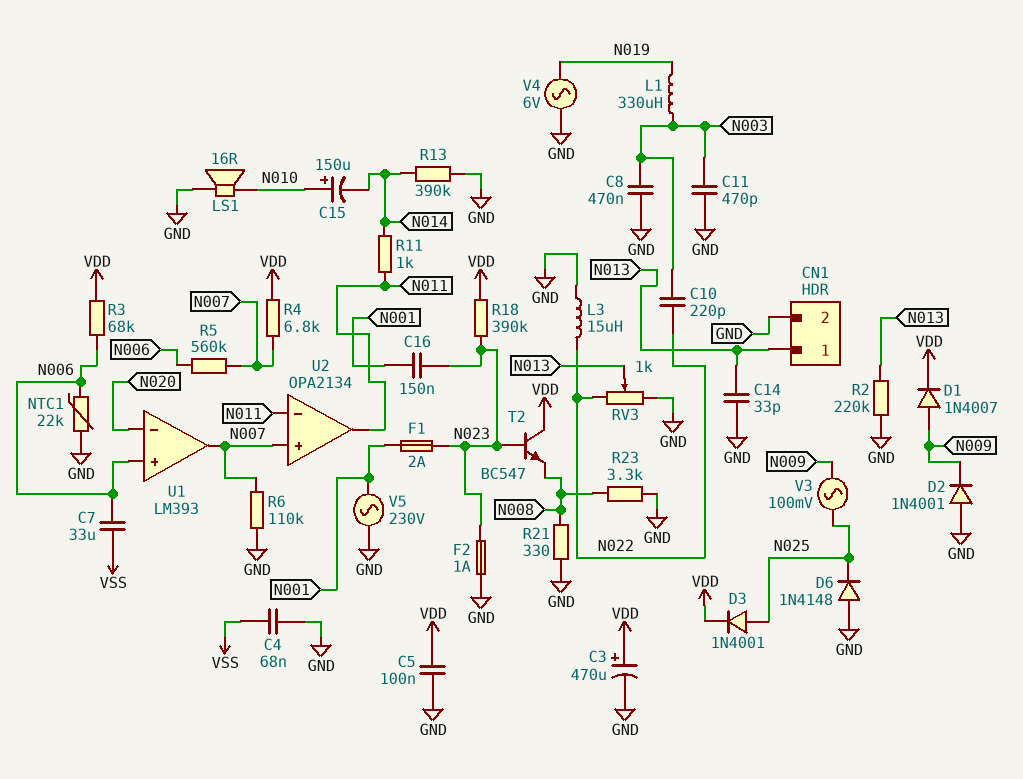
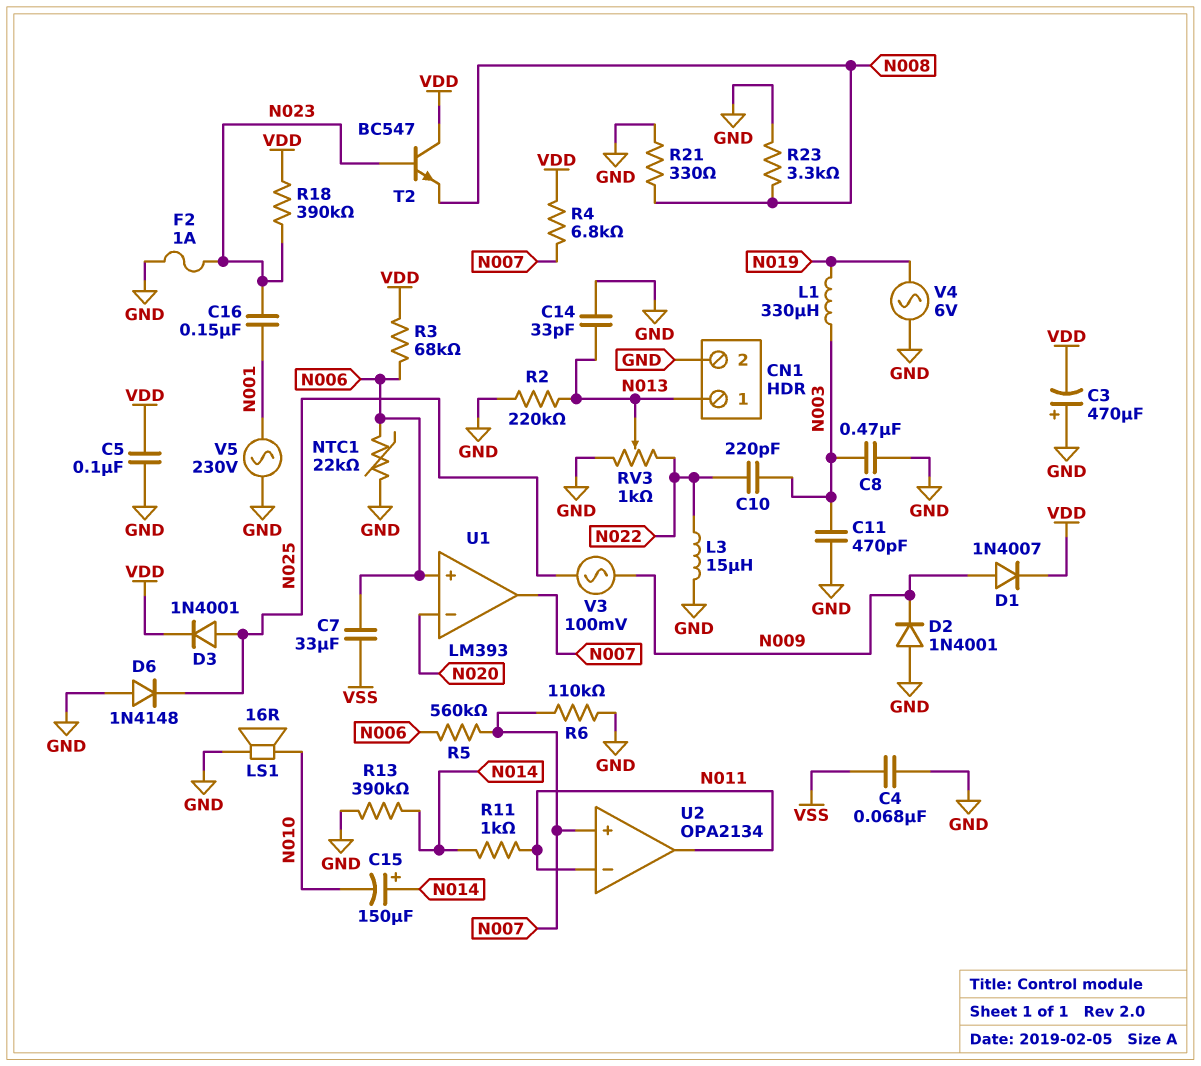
C3: 470uF (plus VDD, minus GND) -> 470uF (plus GND, minus VDD)
C15: 150uF (plus N010, minus N014) -> 150uF (plus N014, minus N010)
F1: 2A (N001, N023) -> none

